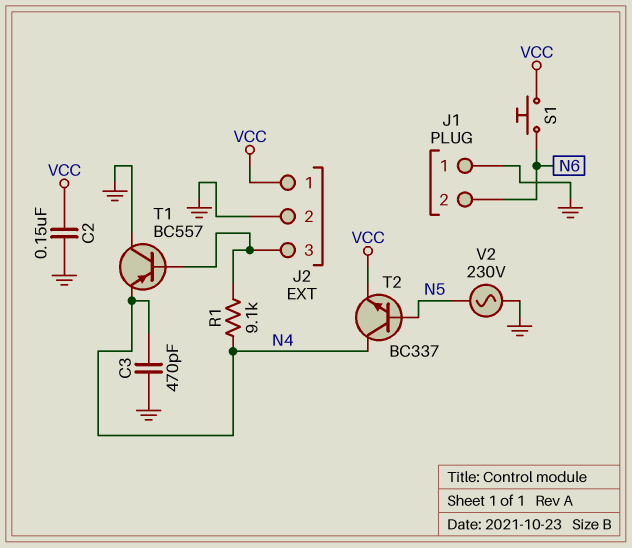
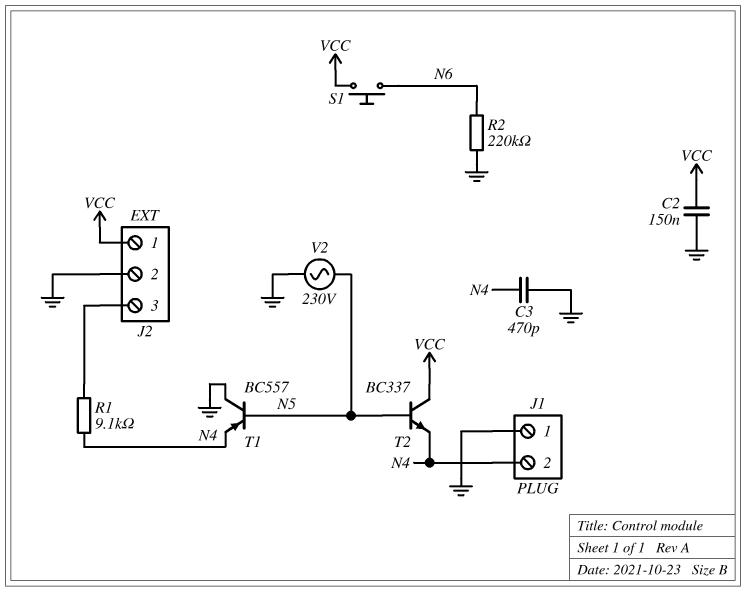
J1 pin 2: N6 -> N4
R2: none -> 220k (GND, N6)
T1: PNP BC557 (B J2/3, C GND, E N4) -> PNP BC557 (B N5, C GND, E N4)
T2: NPN BC337 (B N5, C N4, E VCC) -> NPN BC337 (B N5, C VCC, E N4)

